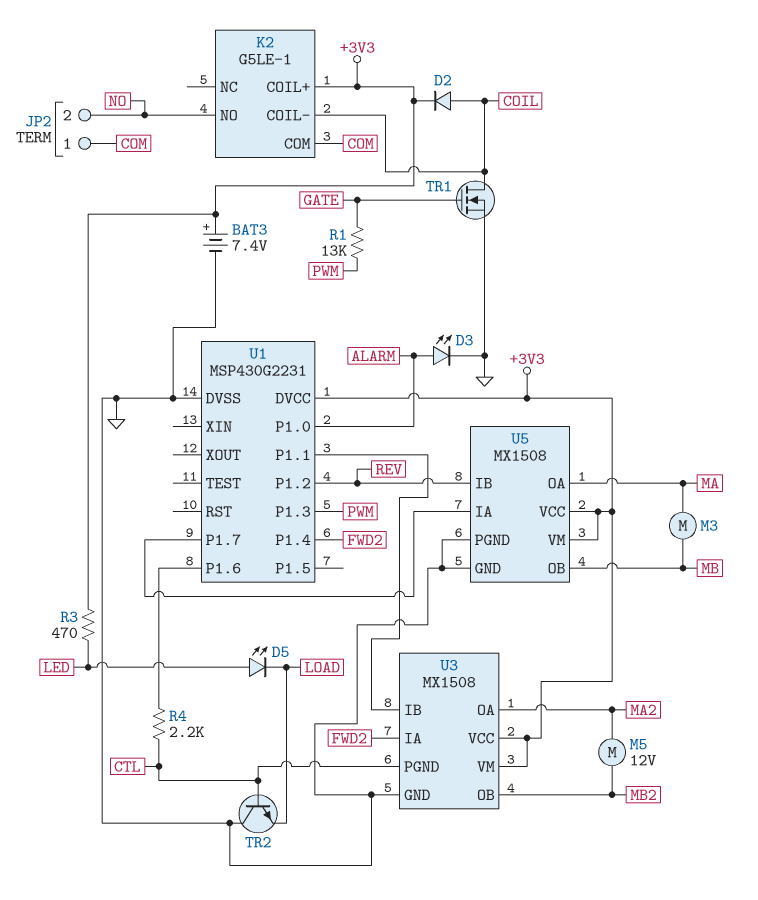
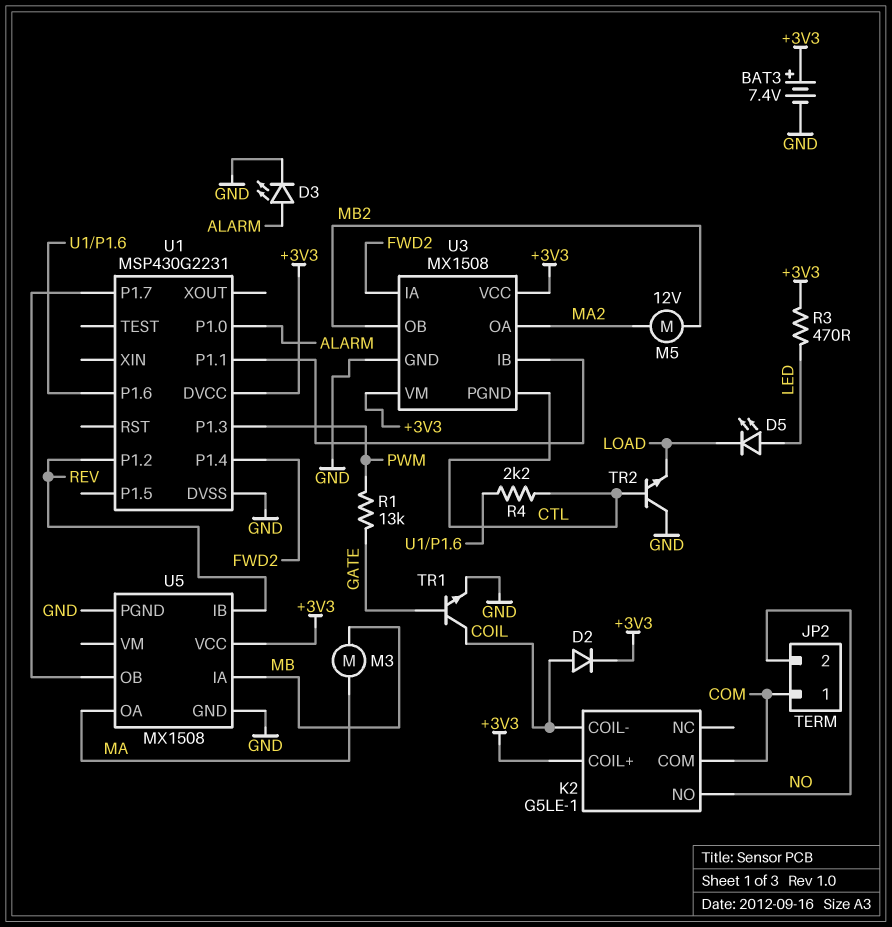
TR1: NMOS (G GATE, D COIL, S GND) -> NPN (B GATE, C COIL, E GND)
U5 pin IA: U1/P1.7 -> MB
U5 pin OB: MB -> U1/P1.7
U5 pin VM: +3V3 -> none

